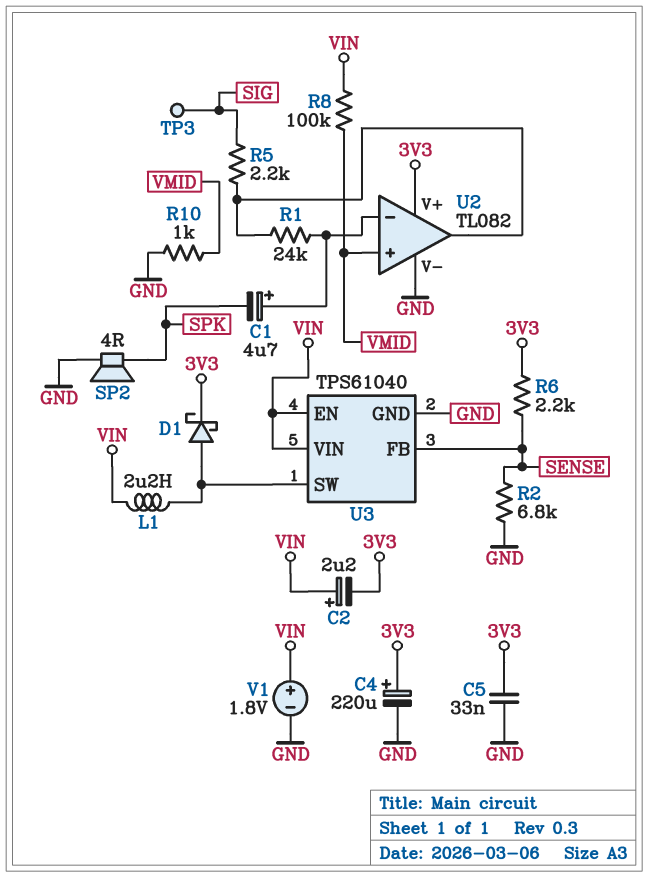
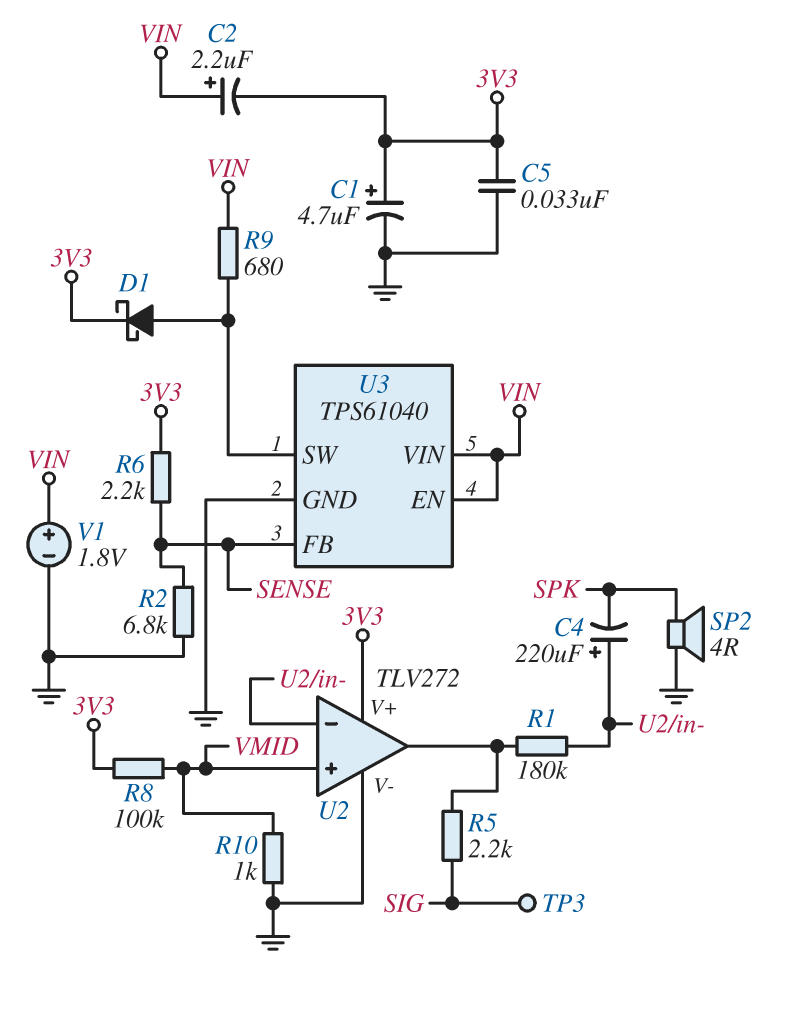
C1: 4.7uF (plus U2/in-, minus SPK) -> 4.7uF (plus 3V3, minus GND)
C4: 220uF (plus 3V3, minus GND) -> 220uF (plus U2/in-, minus SPK)
L1: 2.2uH (U3/SW, VIN) -> none
R1: 24k (U2/in-, U2/out) -> 180k (U2/in-, U2/out)
R8: 100k (VIN, VMID) -> 100k (3V3, VMID)
R9: none -> 680 (U3/SW, VIN)
U2: TL082 -> TLV272

